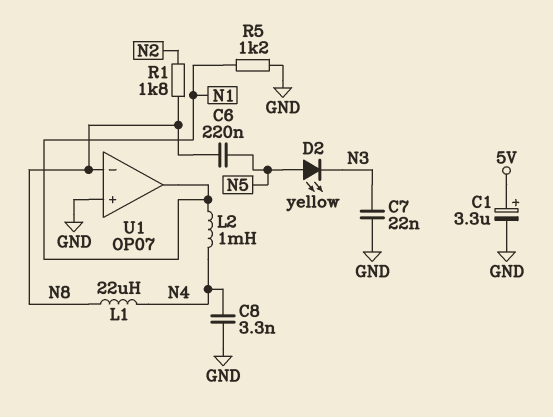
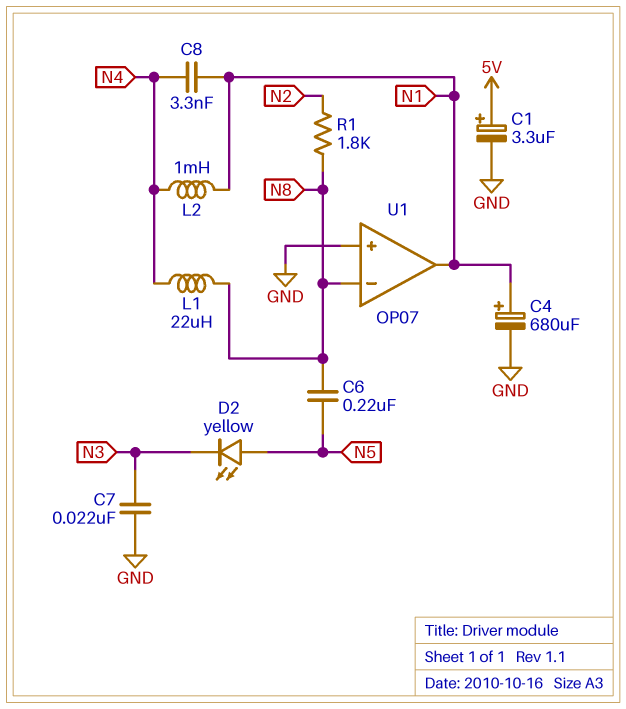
C4: none -> 680uF (plus N1, minus GND)
C8: 3.3nF (GND, N4) -> 3.3nF (N1, N4)
R5: 1.2k (GND, N1) -> none

